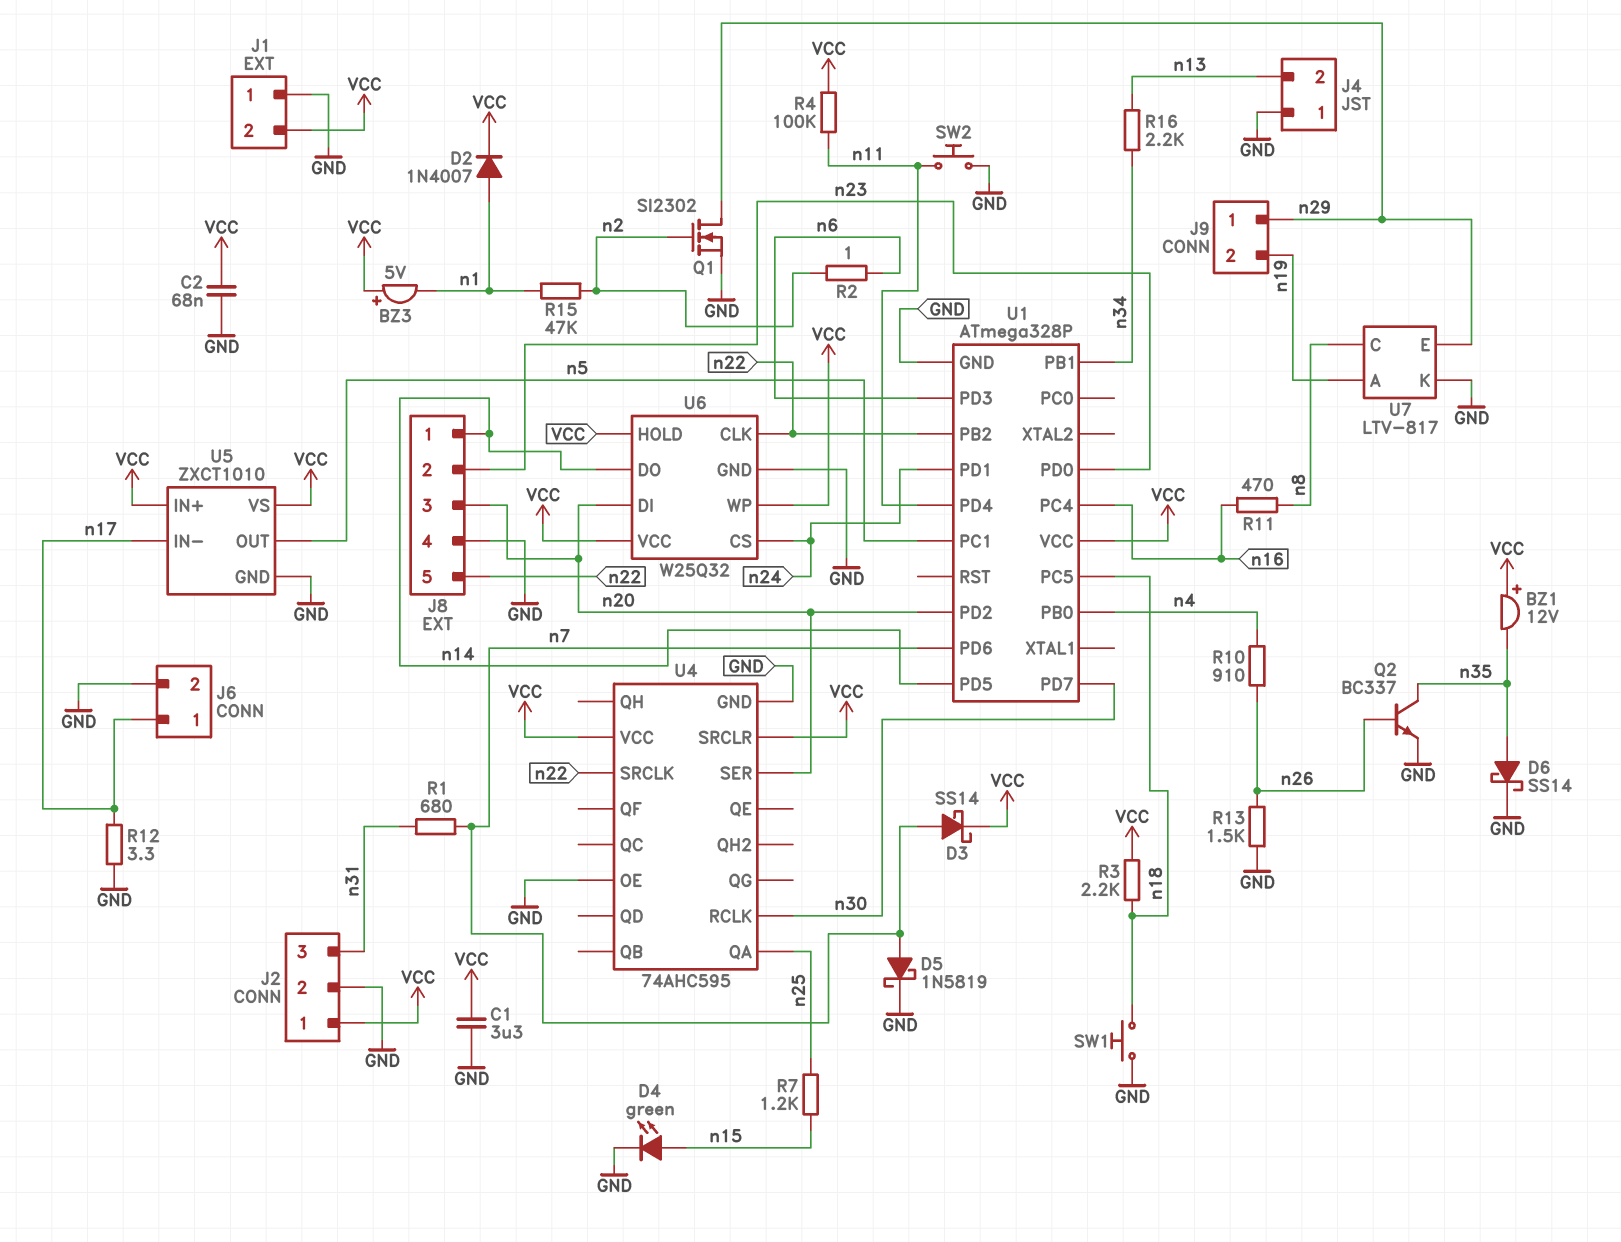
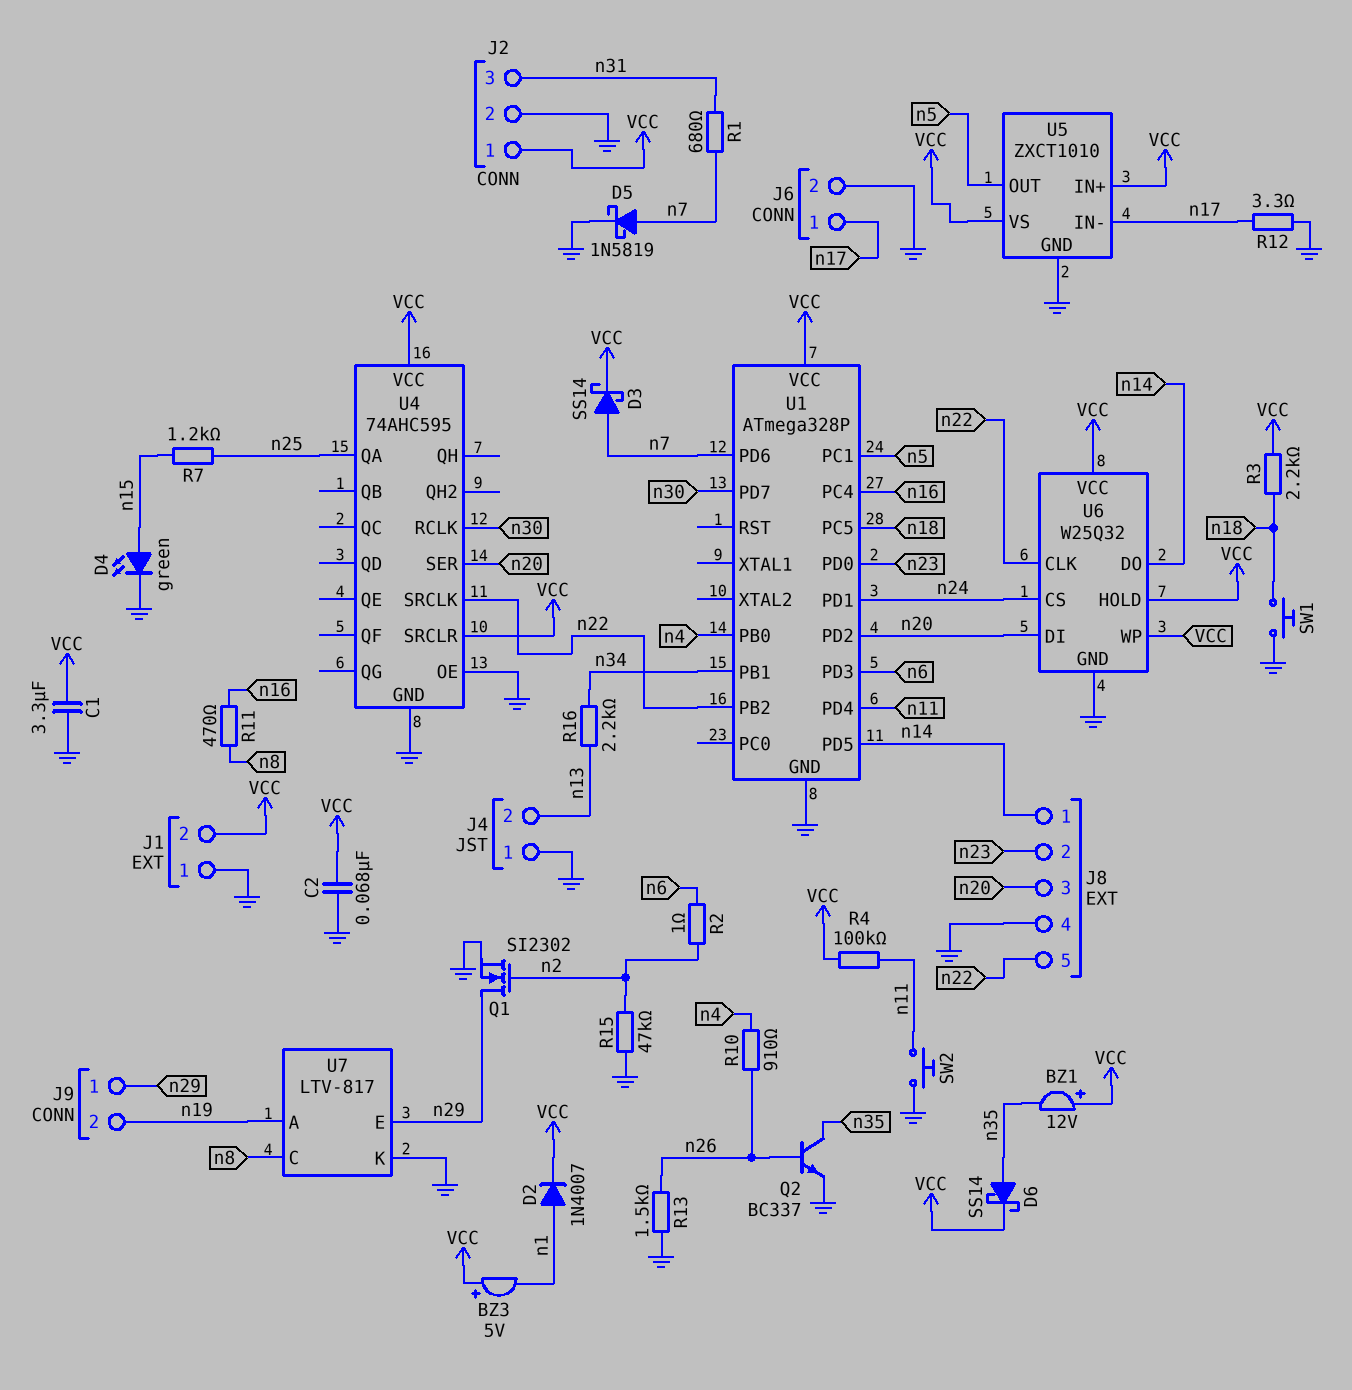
D6: schottky SS14 (A n35, K GND) -> schottky SS14 (A n35, K VCC)
R15: 47k (n1, n2) -> 47k (GND, n2)

